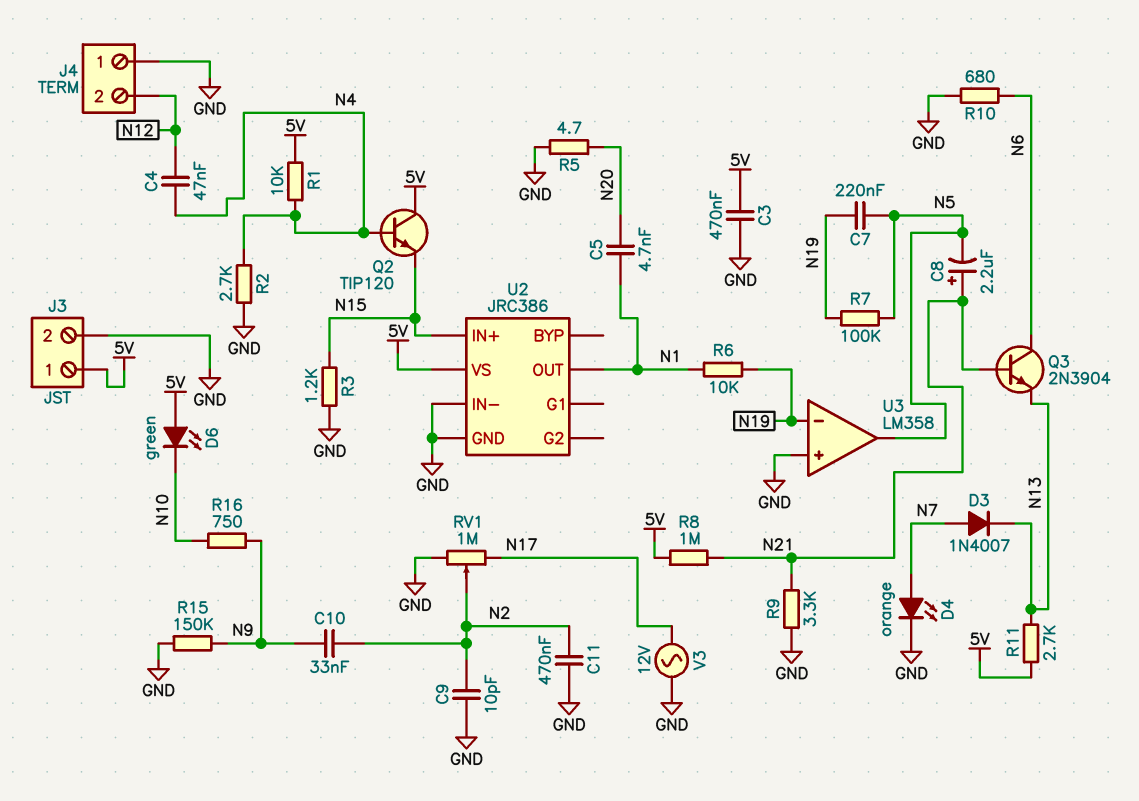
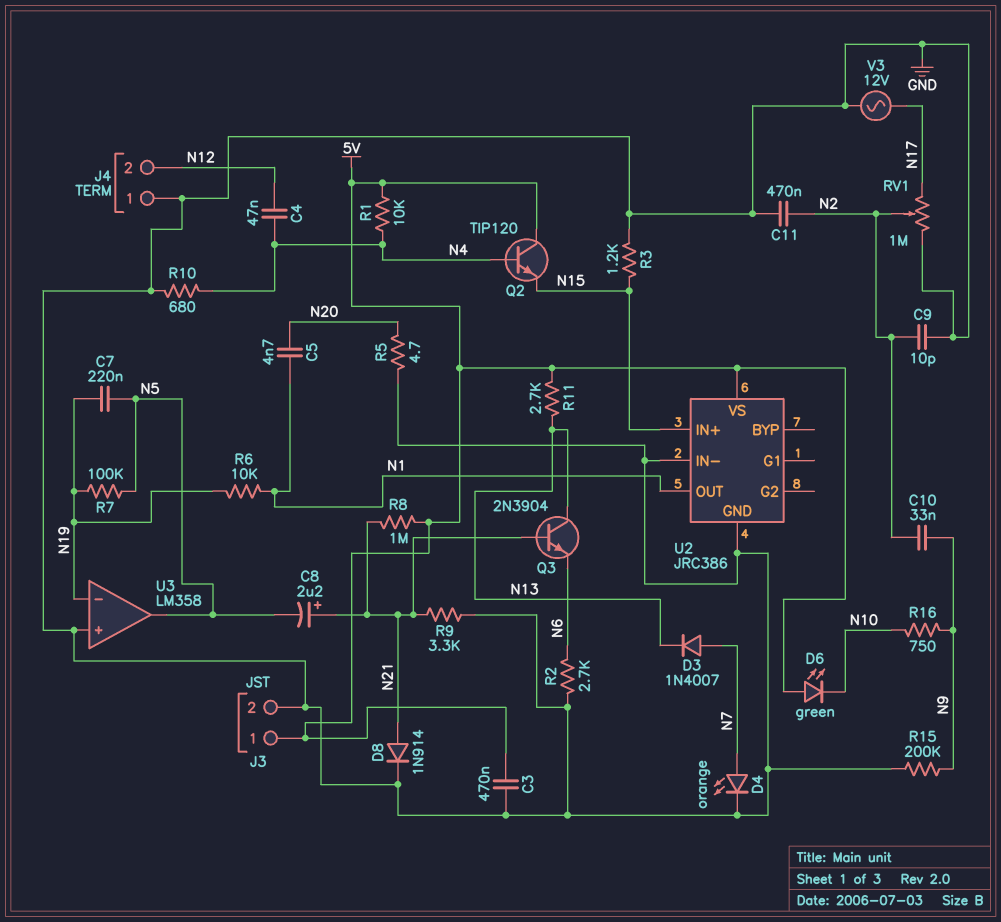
D8: none -> diode 1N914 (A N21, K GND)
Q3: NPN 2N3904 (B N21, C N6, E N13) -> NPN 2N3904 (B N21, C N13, E N6)
R2: 2.7k (GND, N4) -> 2.7k (GND, N6)
R10: 680 (GND, N6) -> 680 (GND, N4)
R15: 150k (GND, N9) -> 200k (GND, N9)

